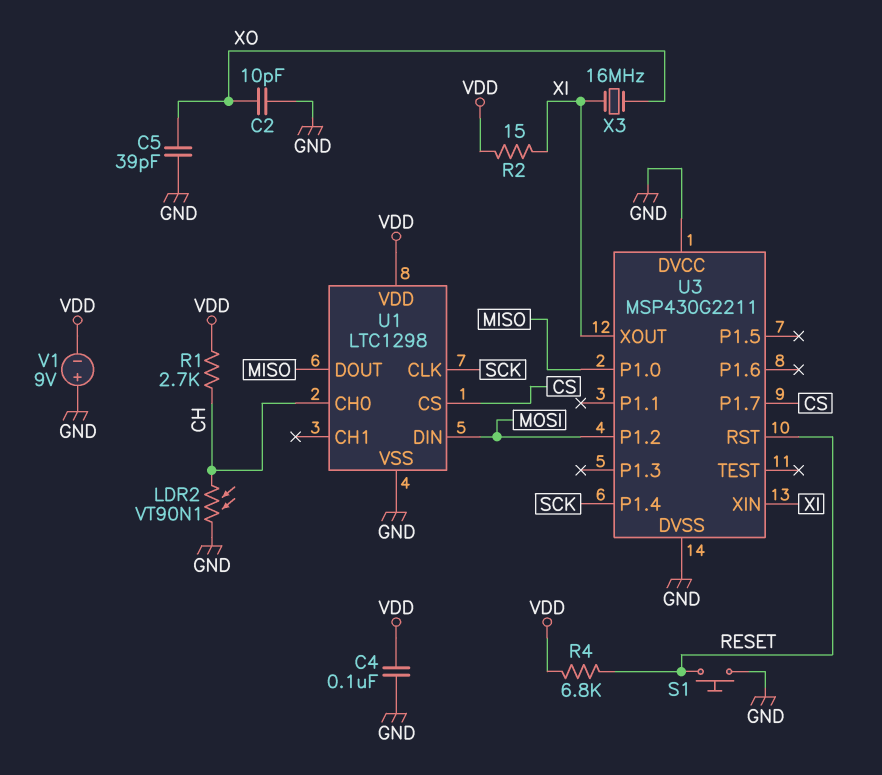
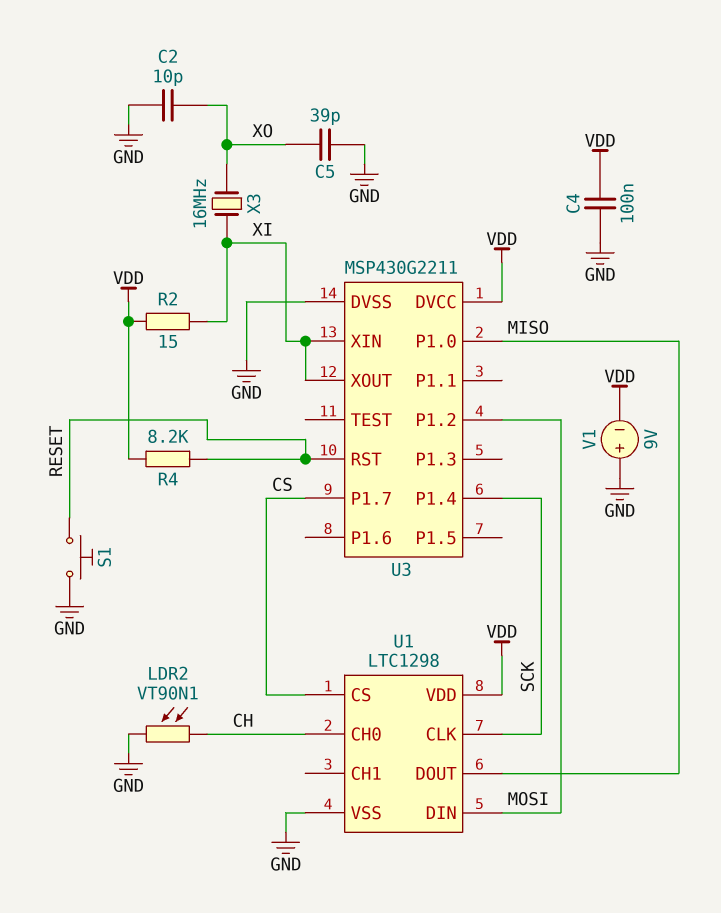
R1: 2.7k (CH, VDD) -> none
R4: 6.8k (RESET, VDD) -> 8.2k (RESET, VDD)
U3 pin DVCC: GND -> VDD

